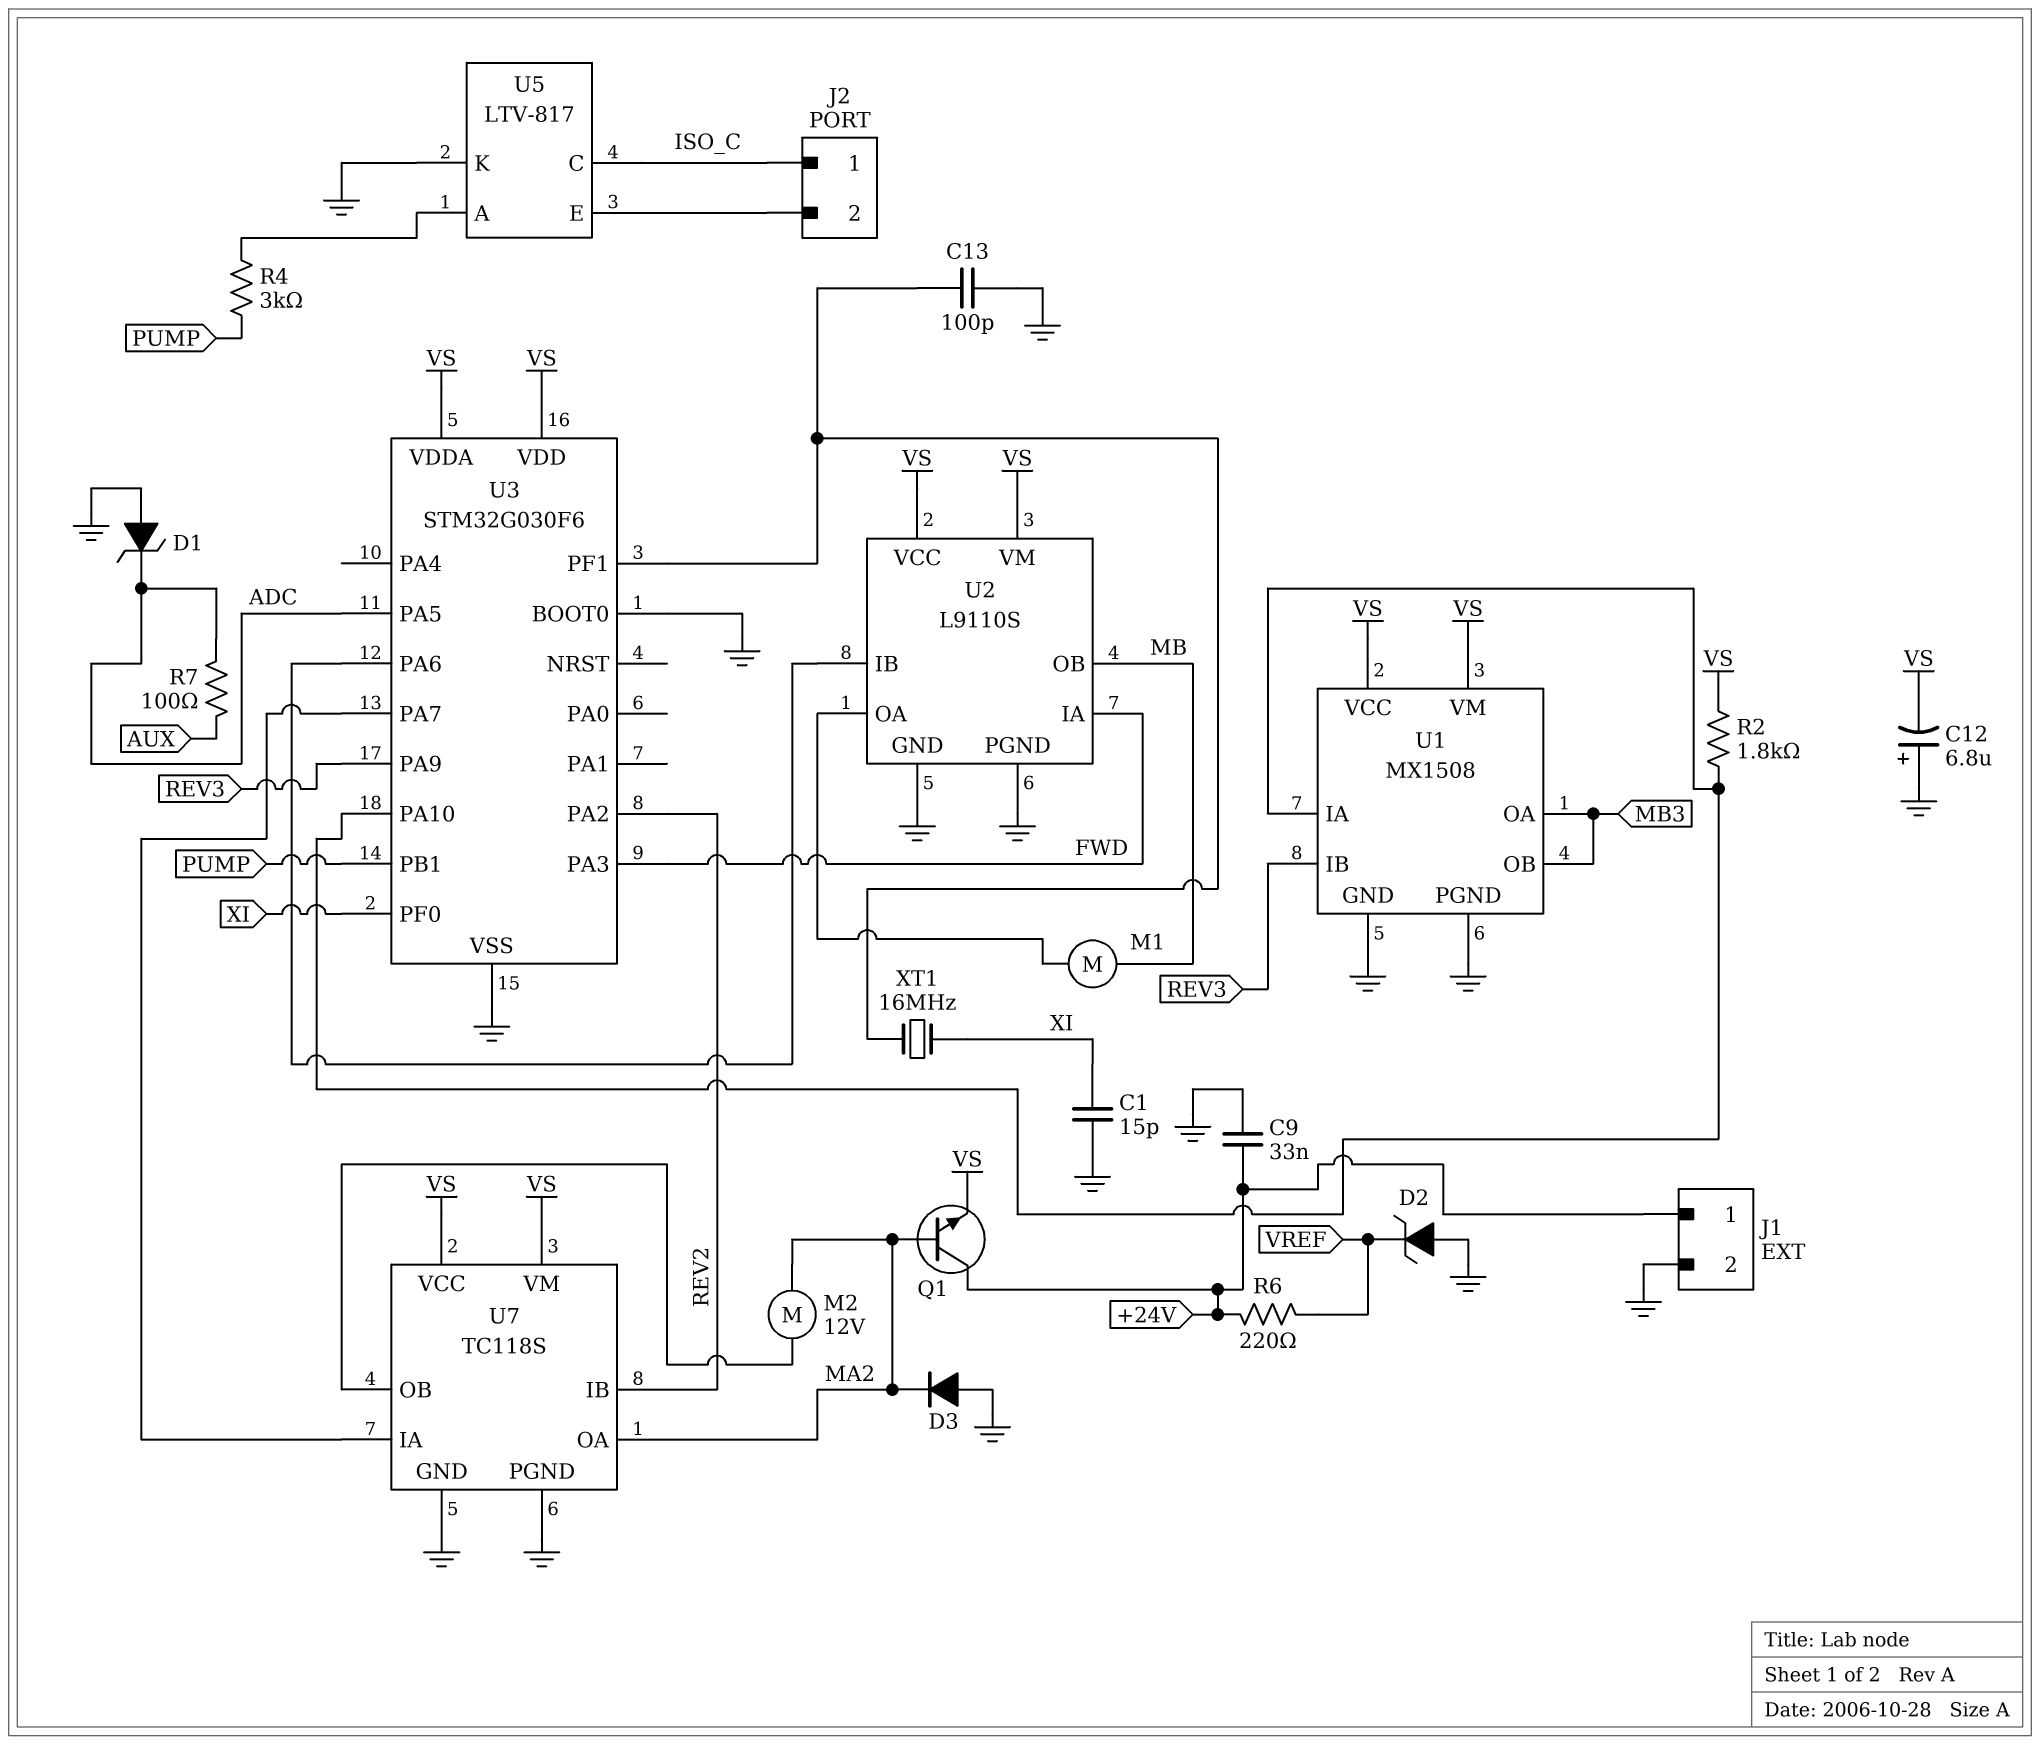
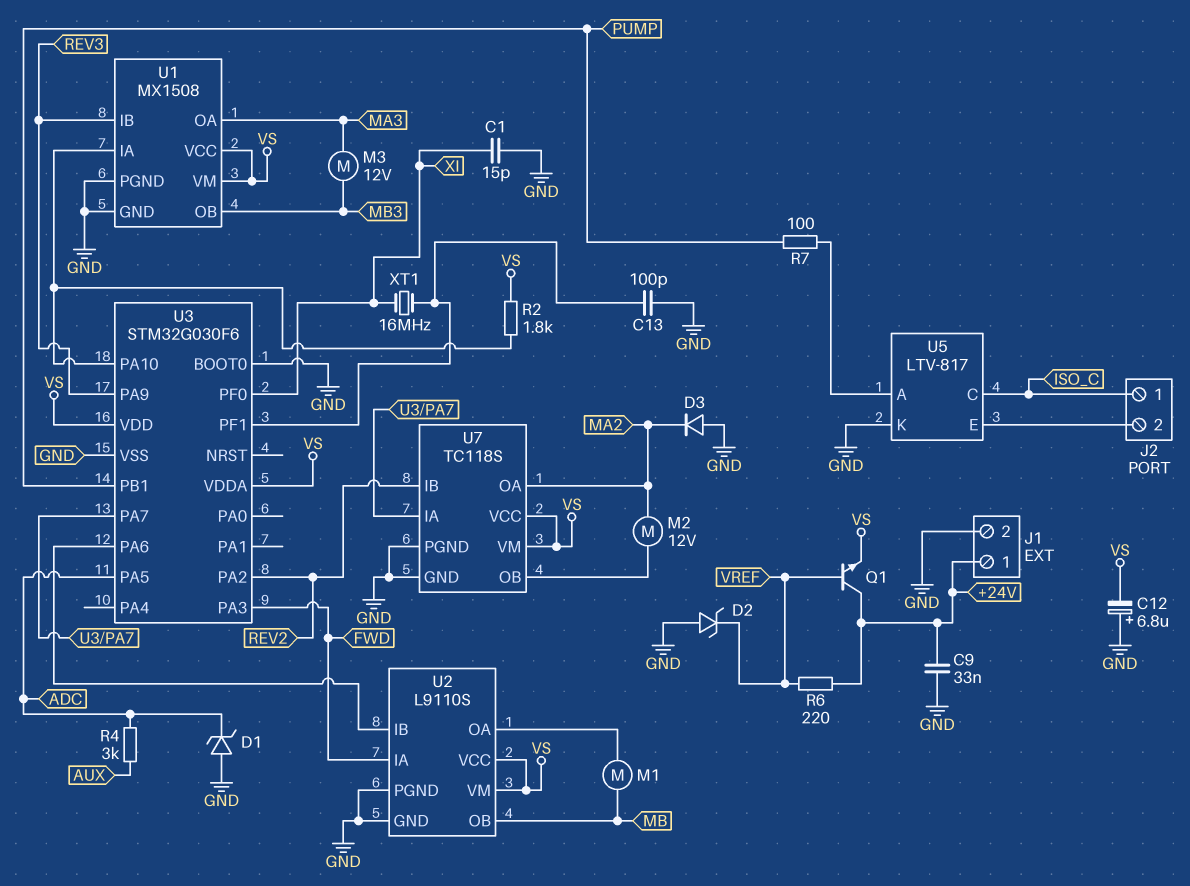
M3: none -> motor 12V (MA3, MB3)
Q1: NPN (B MA2, C +24V, E VS) -> NPN (B VREF, C +24V, E VS)
R4: 3k (PUMP, U5/A) -> 3k (ADC, AUX)
R7: 100 (ADC, AUX) -> 100 (PUMP, U5/A)
U1 pin OA: MB3 -> MA3

